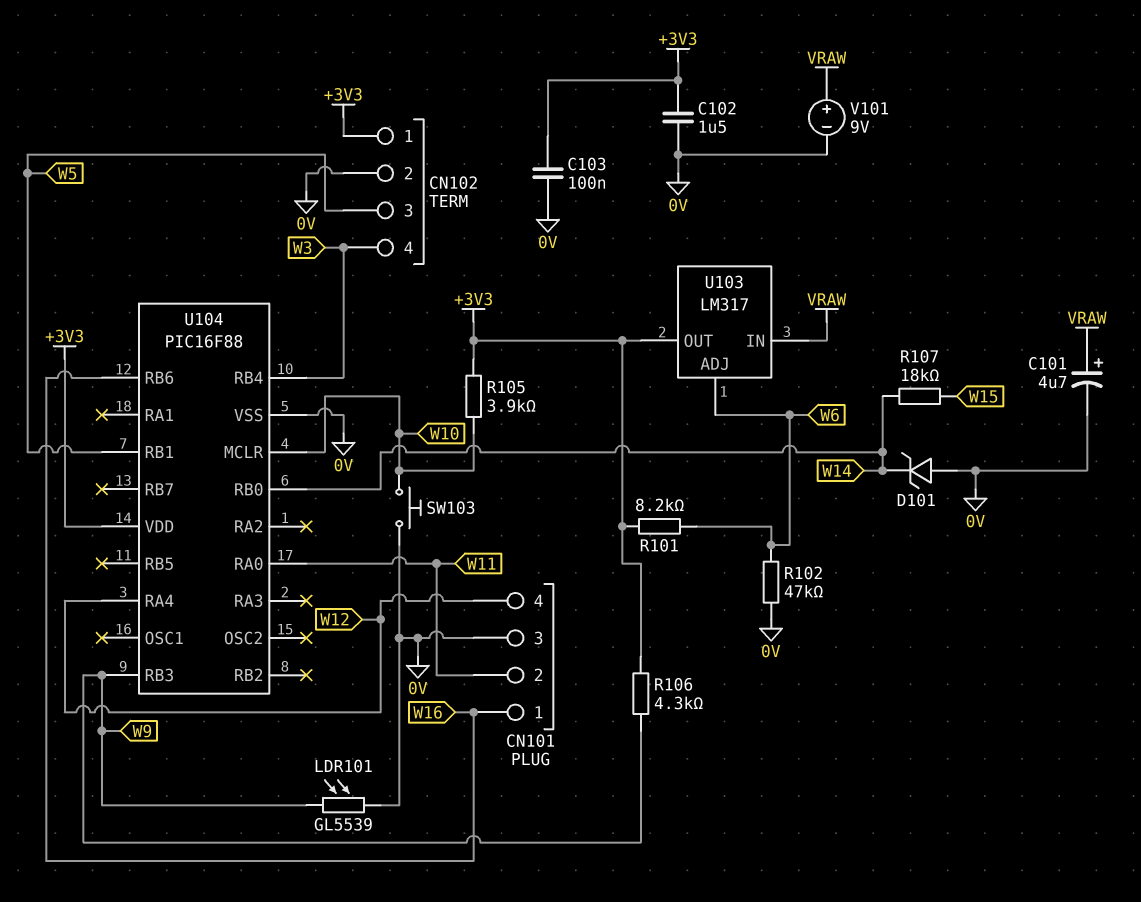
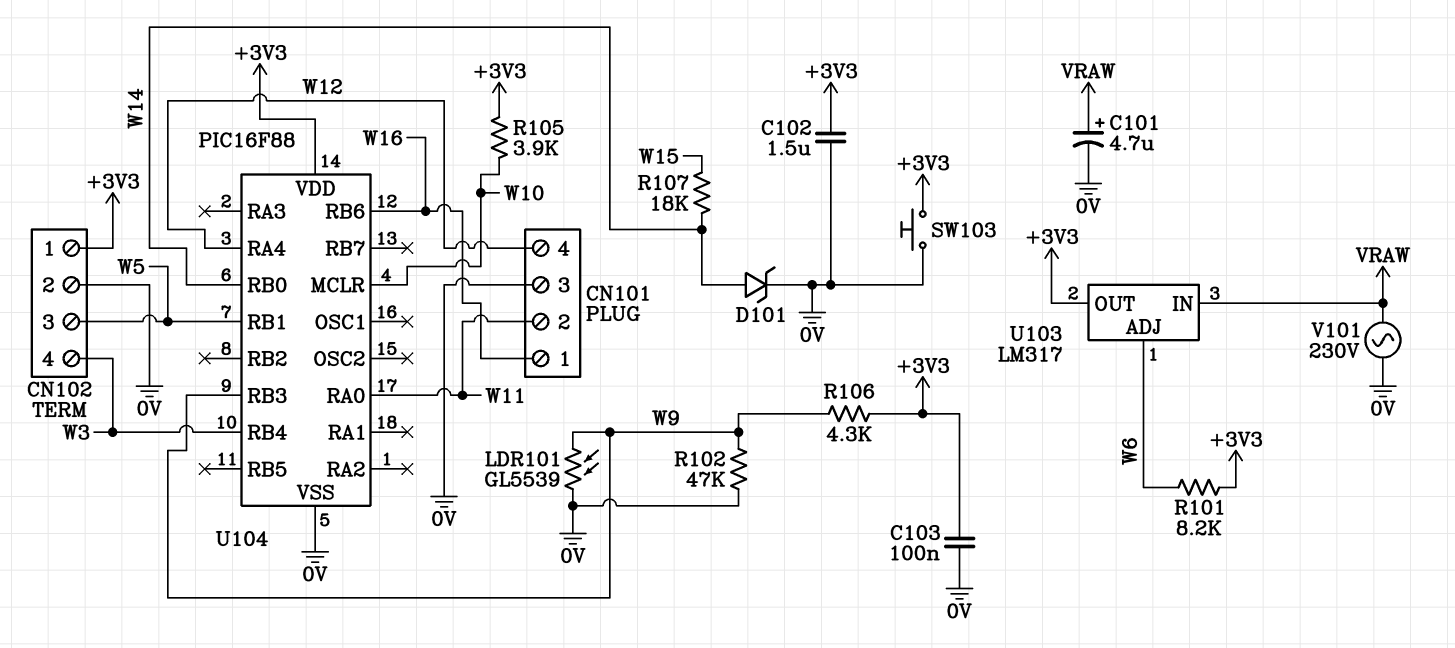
D101: zener (A 0V, K W14) -> zener (A W14, K 0V)
R102: 47k (0V, W6) -> 47k (0V, W9)
SW103: button (0V, W10) -> button (+3V3, 0V)
V101: 9V (plus VRAW, minus 0V) -> AC 230V (0V, VRAW)

